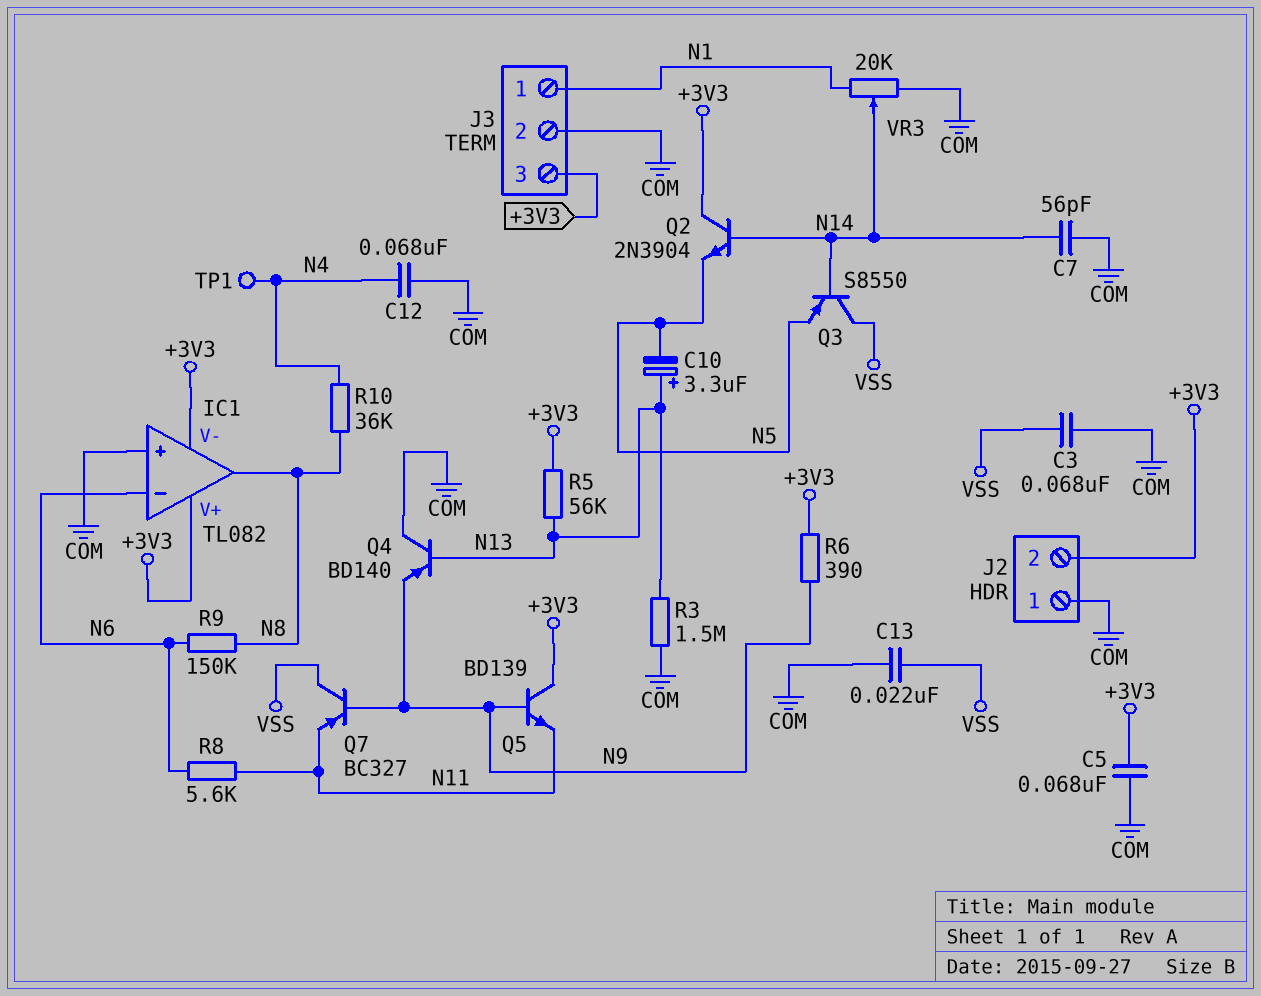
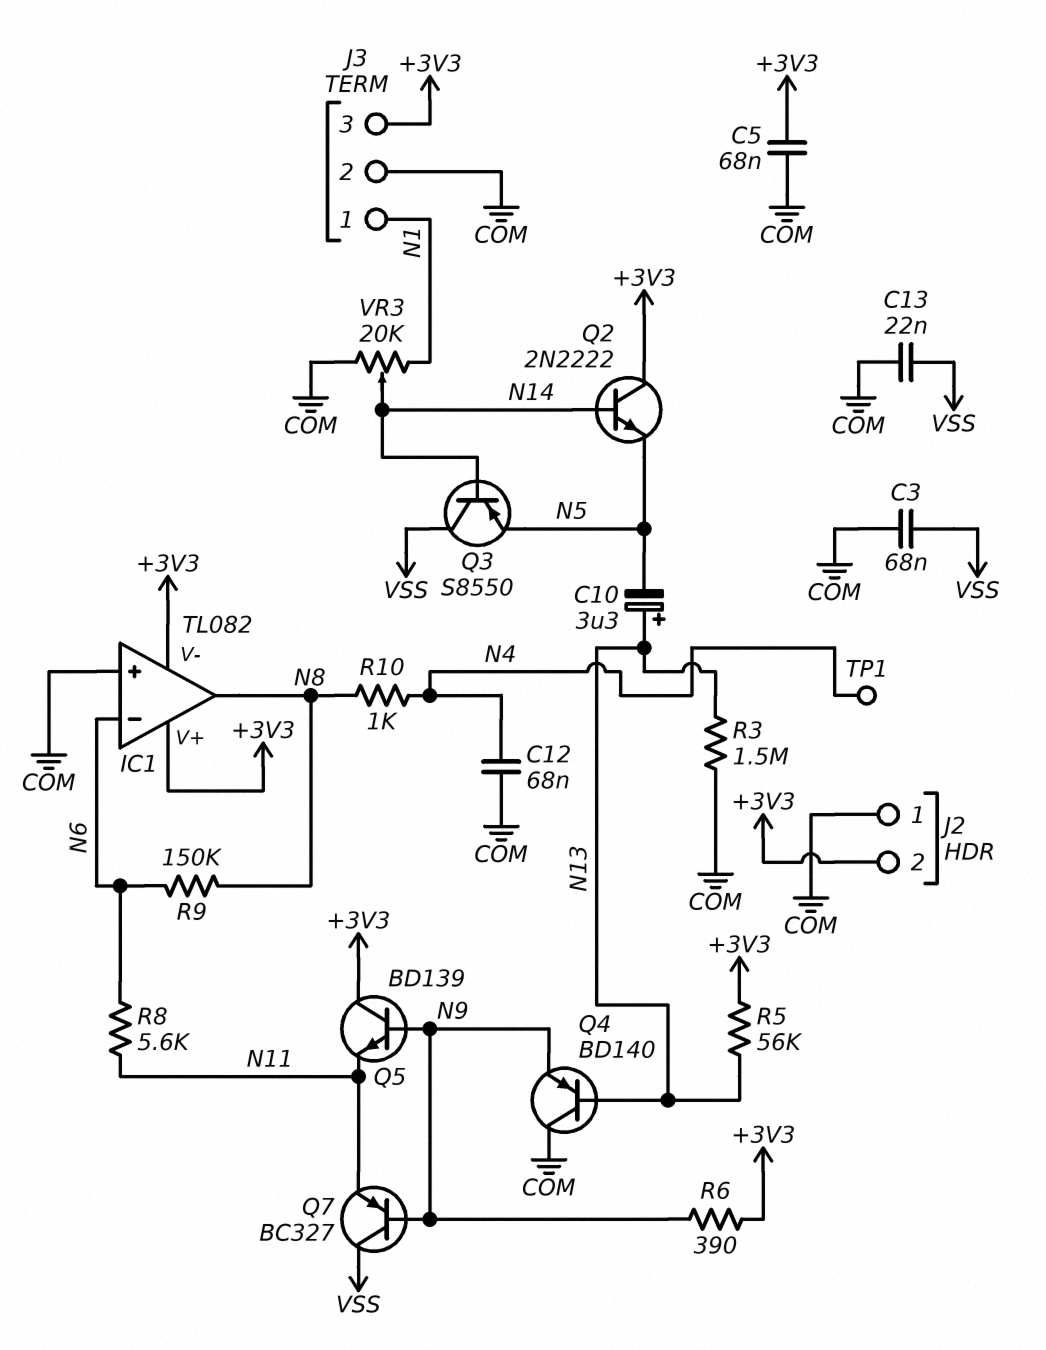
C7: 56pF (COM, N14) -> none
Q2: NPN 2N3904 (B N14, C +3V3, E N5) -> NPN 2N2222 (B N14, C +3V3, E N5)
R10: 36k (N4, N8) -> 1k (N4, N8)

